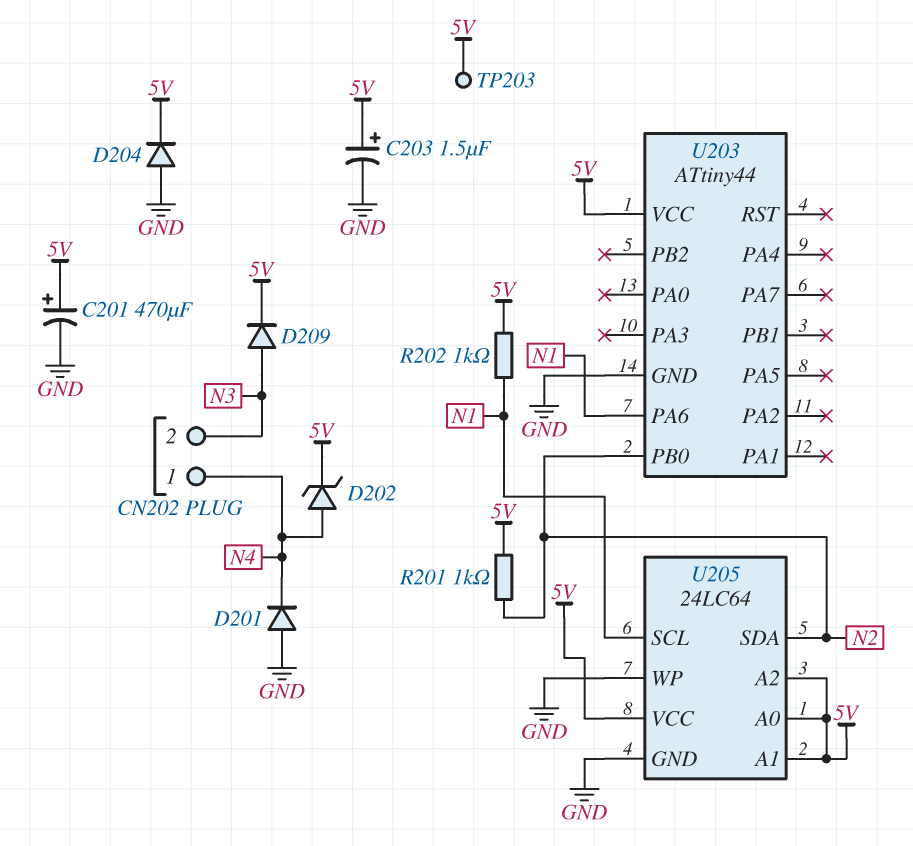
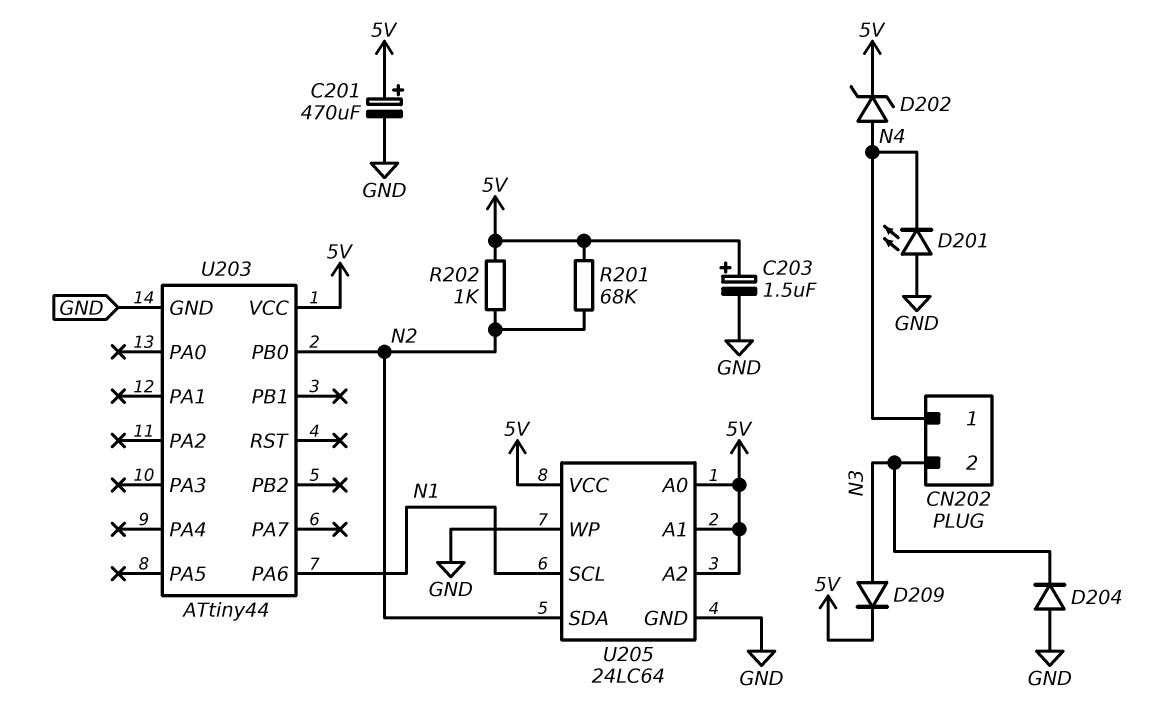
D201: diode (A GND, K N4) -> LED (A GND, K N4)
D204: diode (A GND, K 5V) -> diode (A GND, K N3)
R201: 1k (5V, N2) -> 68k (5V, N2)
R202: 1k (5V, N1) -> 1k (5V, N2)
TP203: test point (5V) -> none

